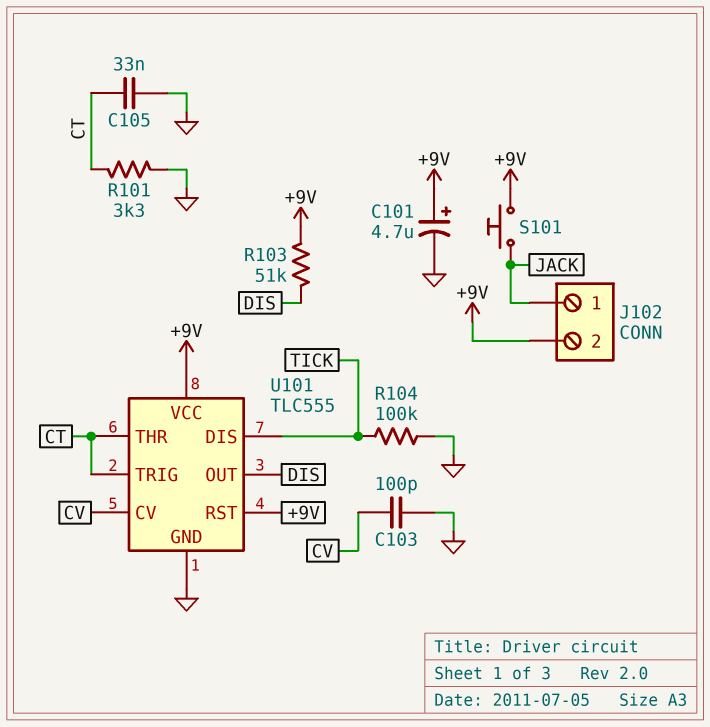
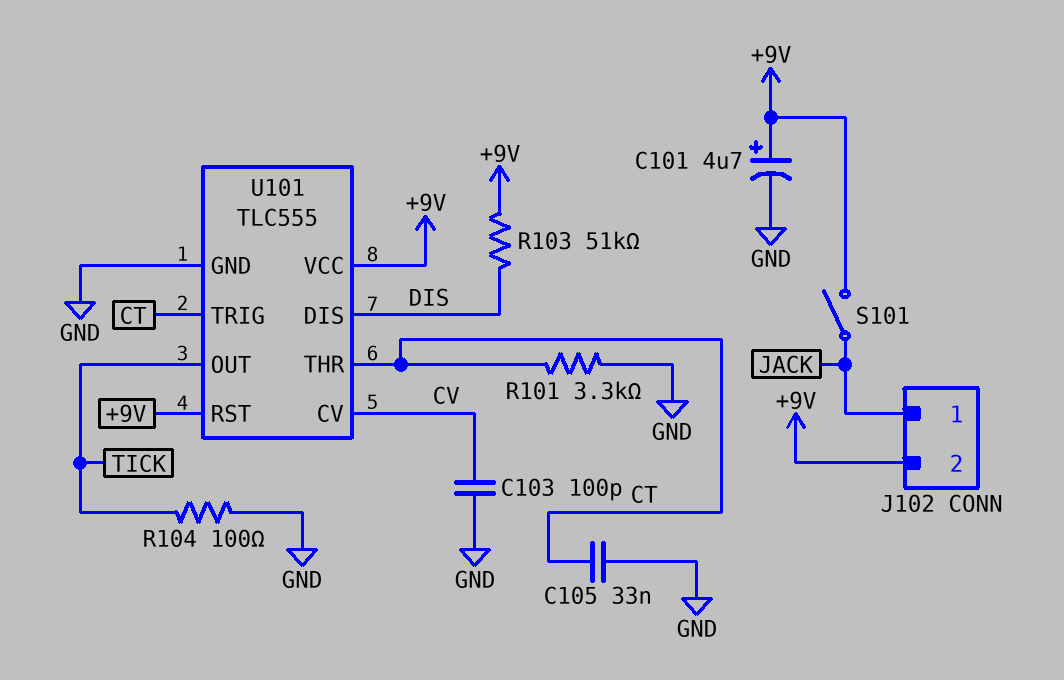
R104: 100k (GND, TICK) -> 100 (GND, TICK)
S101: button (+9V, JACK) -> switch (+9V, JACK)
U101 pin DIS: TICK -> DIS
U101 pin OUT: DIS -> TICK

